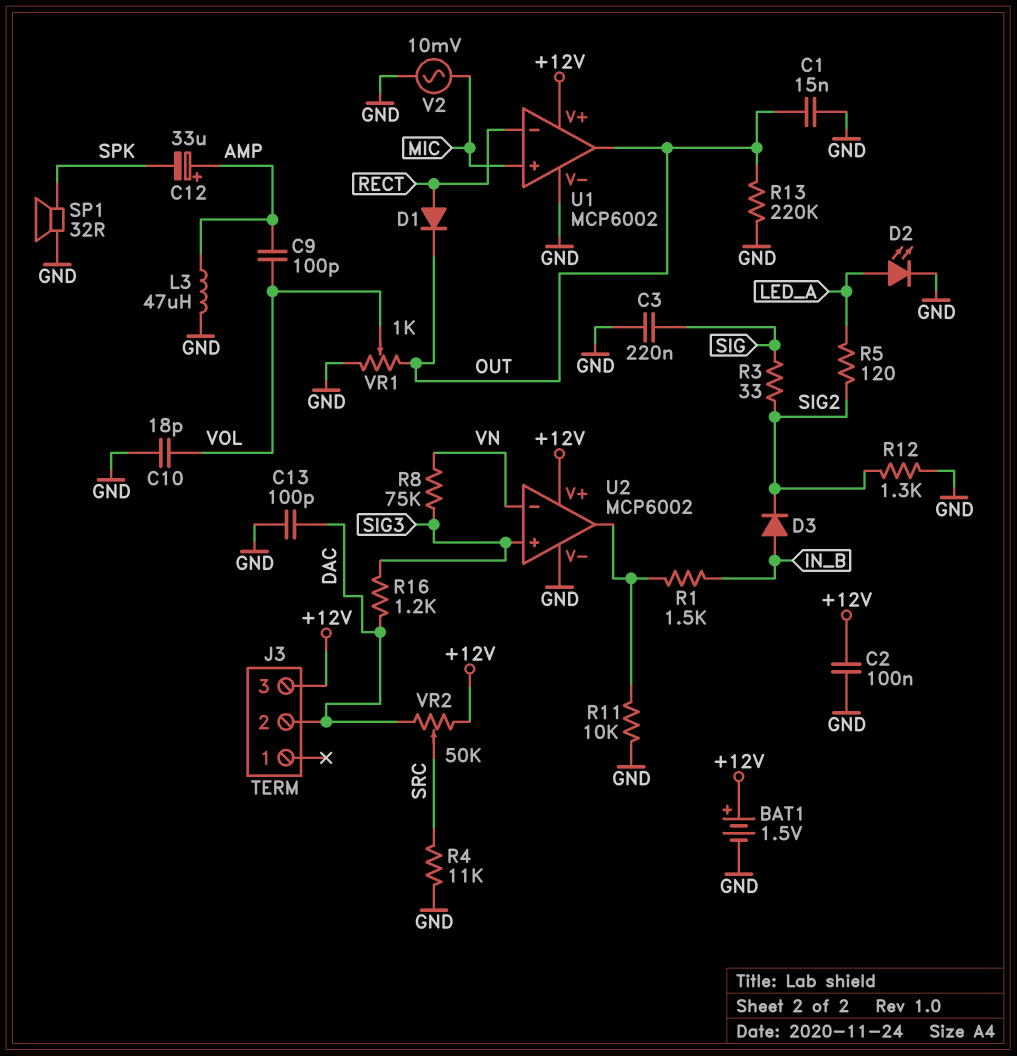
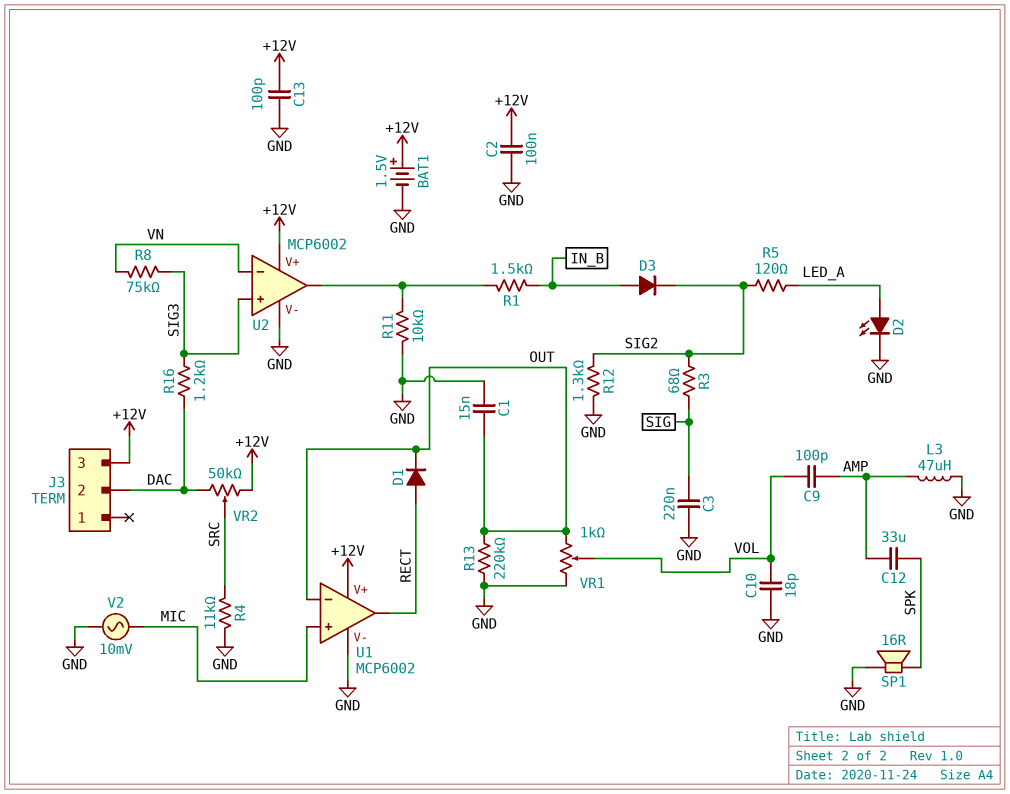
C12: 33uF (plus AMP, minus SPK) -> 33uF (AMP, SPK)
C13: 100pF (DAC, GND) -> 100pF (+12V, GND)
R3: 33 (SIG, SIG2) -> 68 (SIG, SIG2)
SP1: speaker 32R (GND, SPK) -> speaker 16R (GND, SPK)
U1 pin in-: RECT -> OUT
U1 pin out: OUT -> RECT

